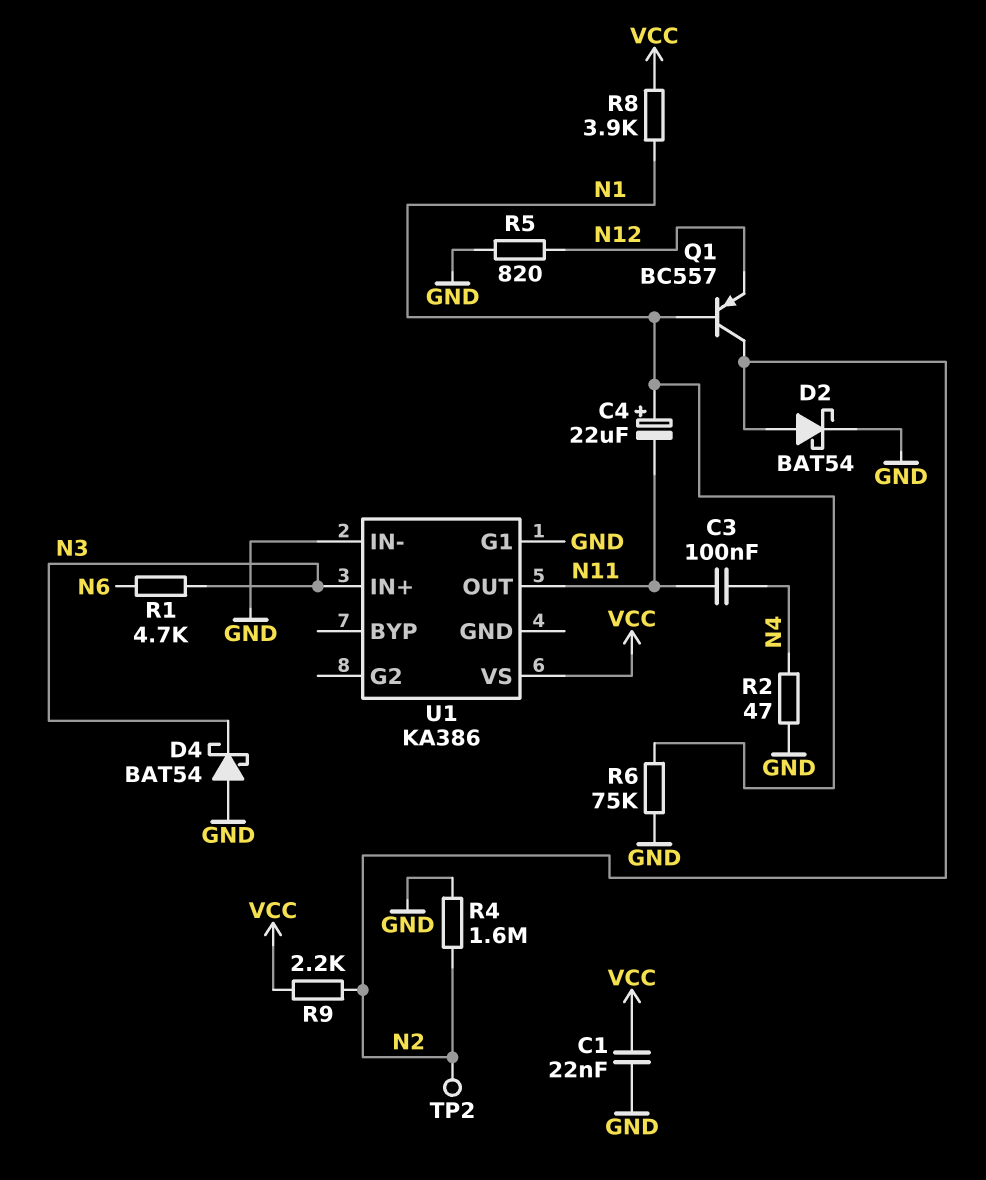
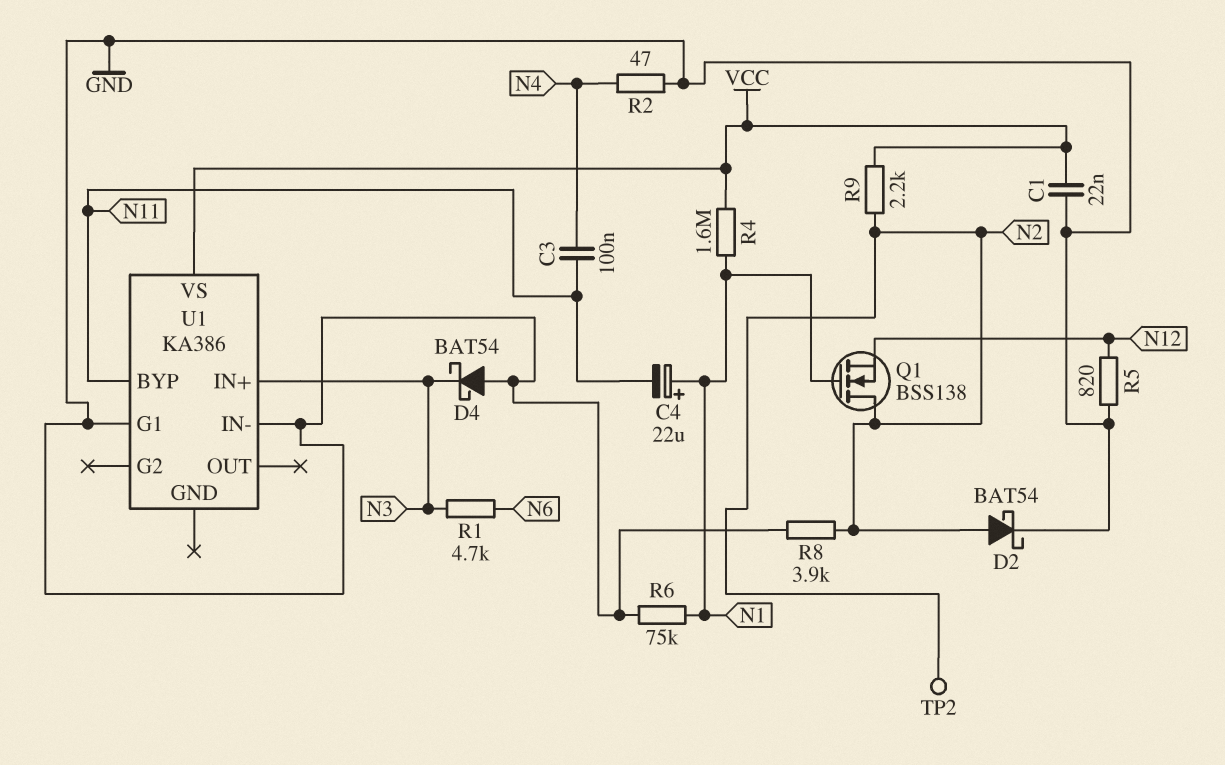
Q1: PNP BC557 (B N1, C N2, E N12) -> NMOS BSS138 (G N1, D N2, S N12)
R4: 1.6M (GND, N2) -> 1.6M (N1, VCC)
R8: 3.9k (N1, VCC) -> 3.9k (GND, N2)
U1 pin BYP: none -> N11
U1 pin OUT: N11 -> none

